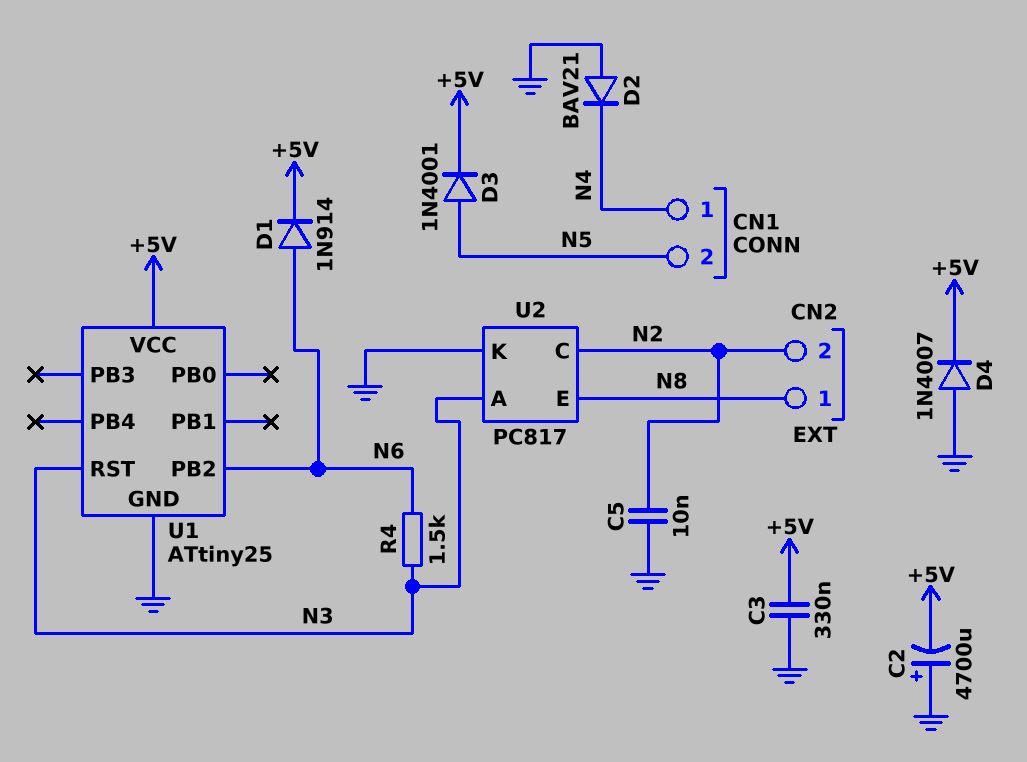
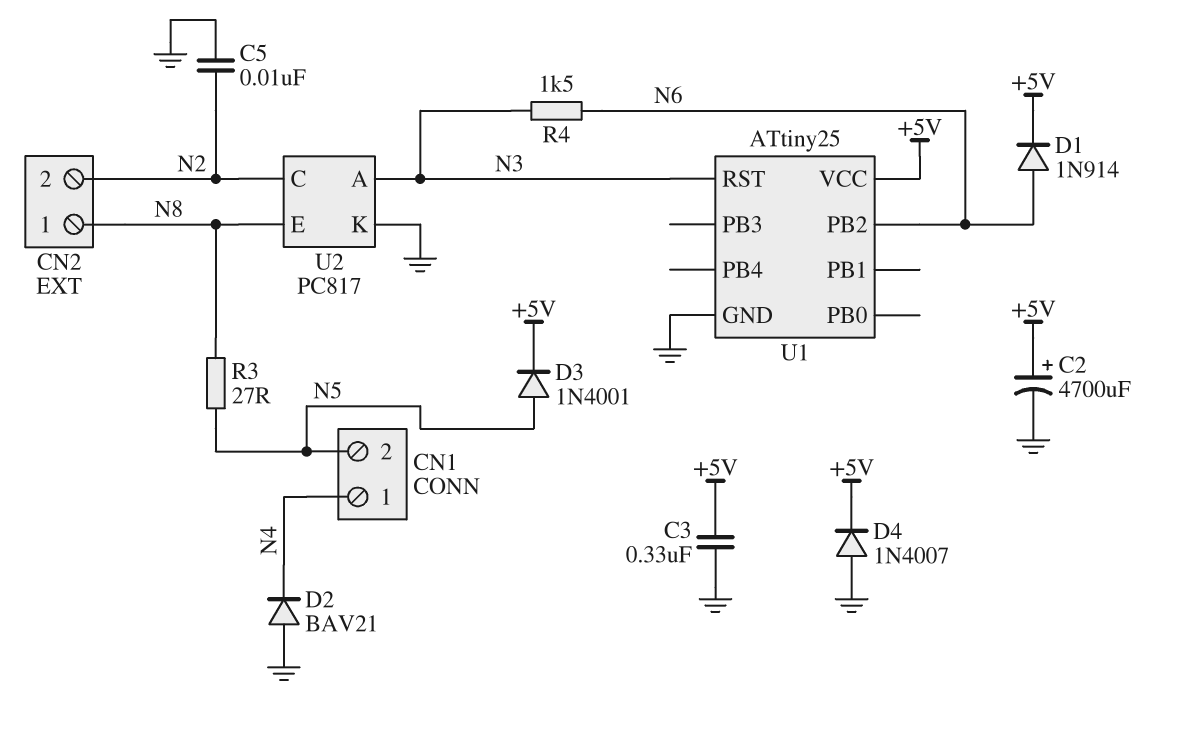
C2: 4700uF (plus GND, minus +5V) -> 4700uF (plus +5V, minus GND)
R3: none -> 27 (N5, N8)

